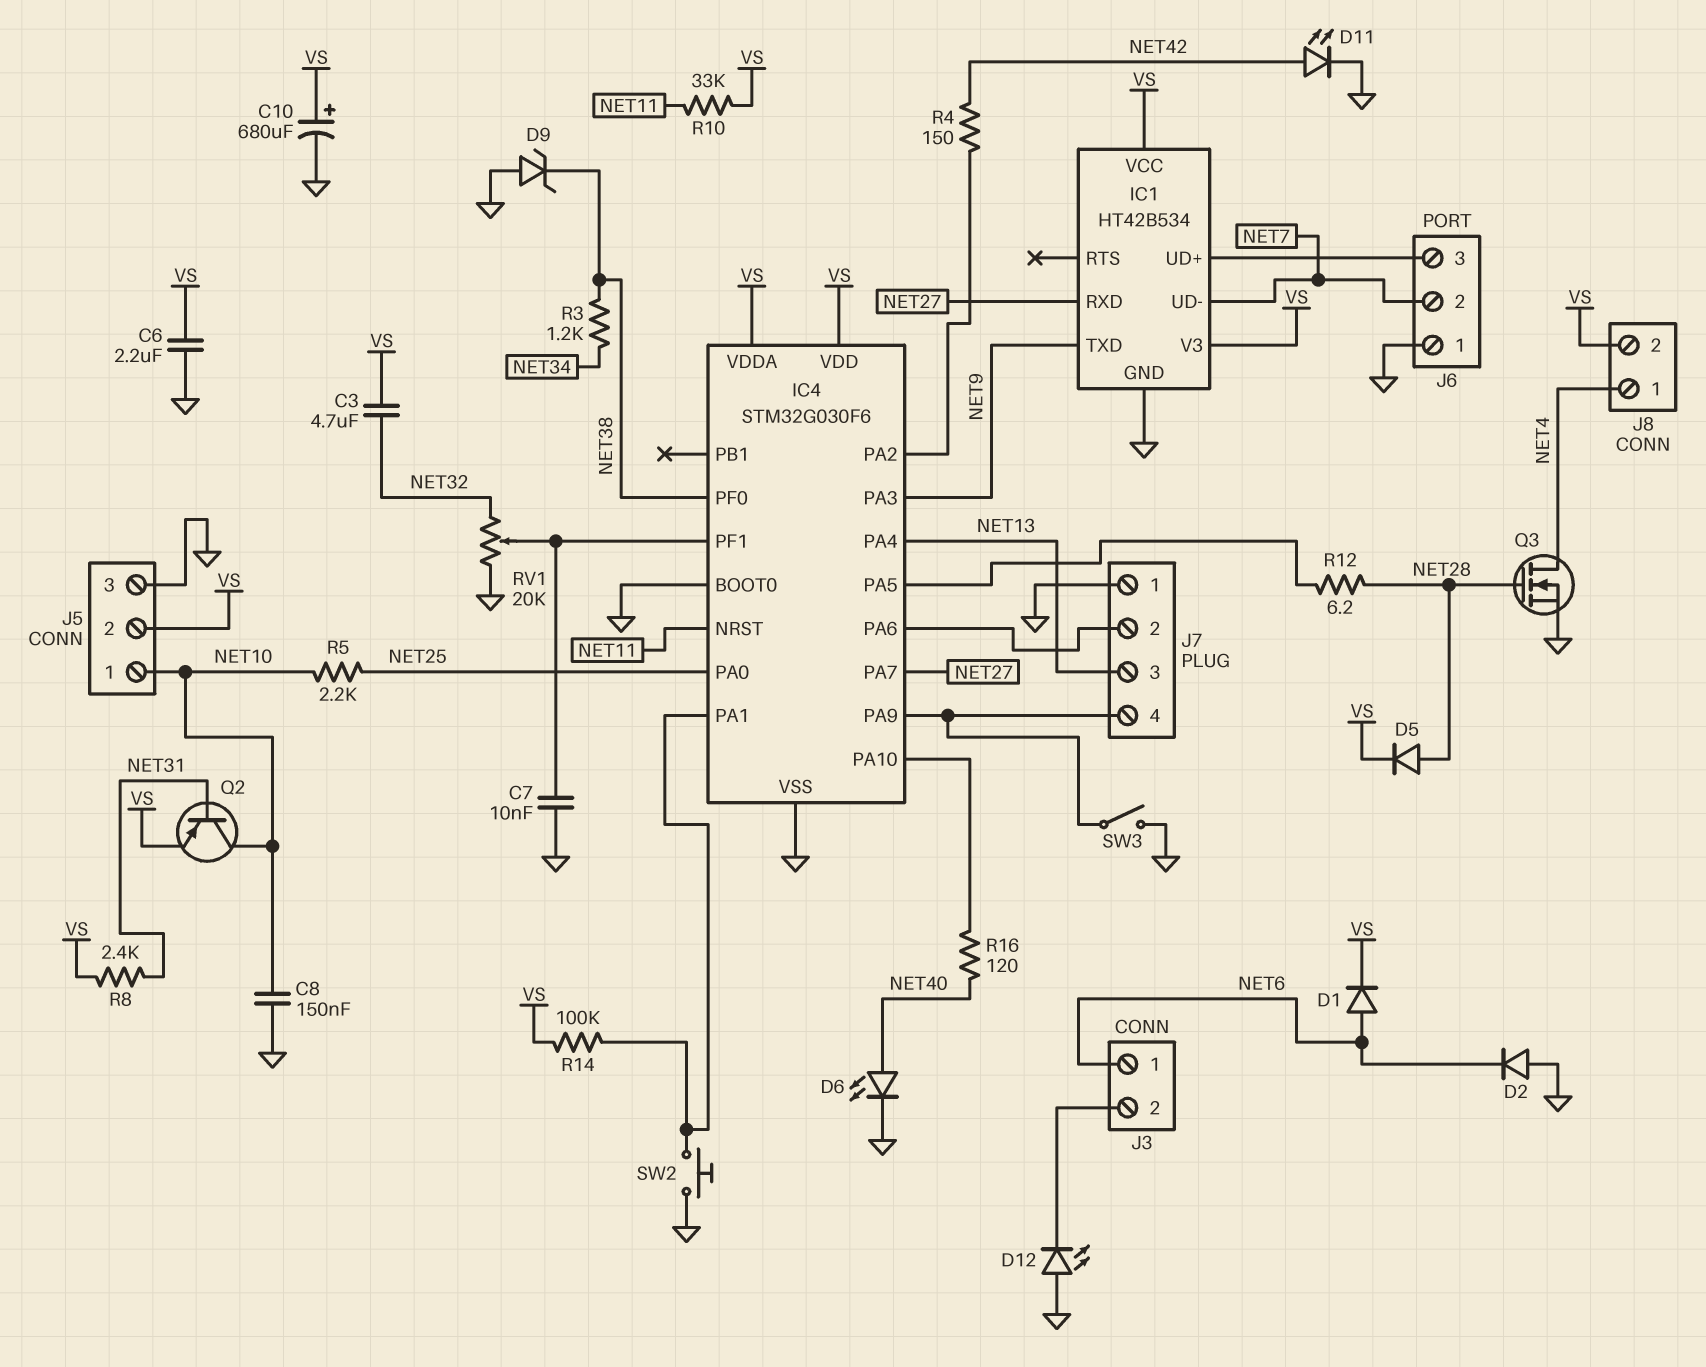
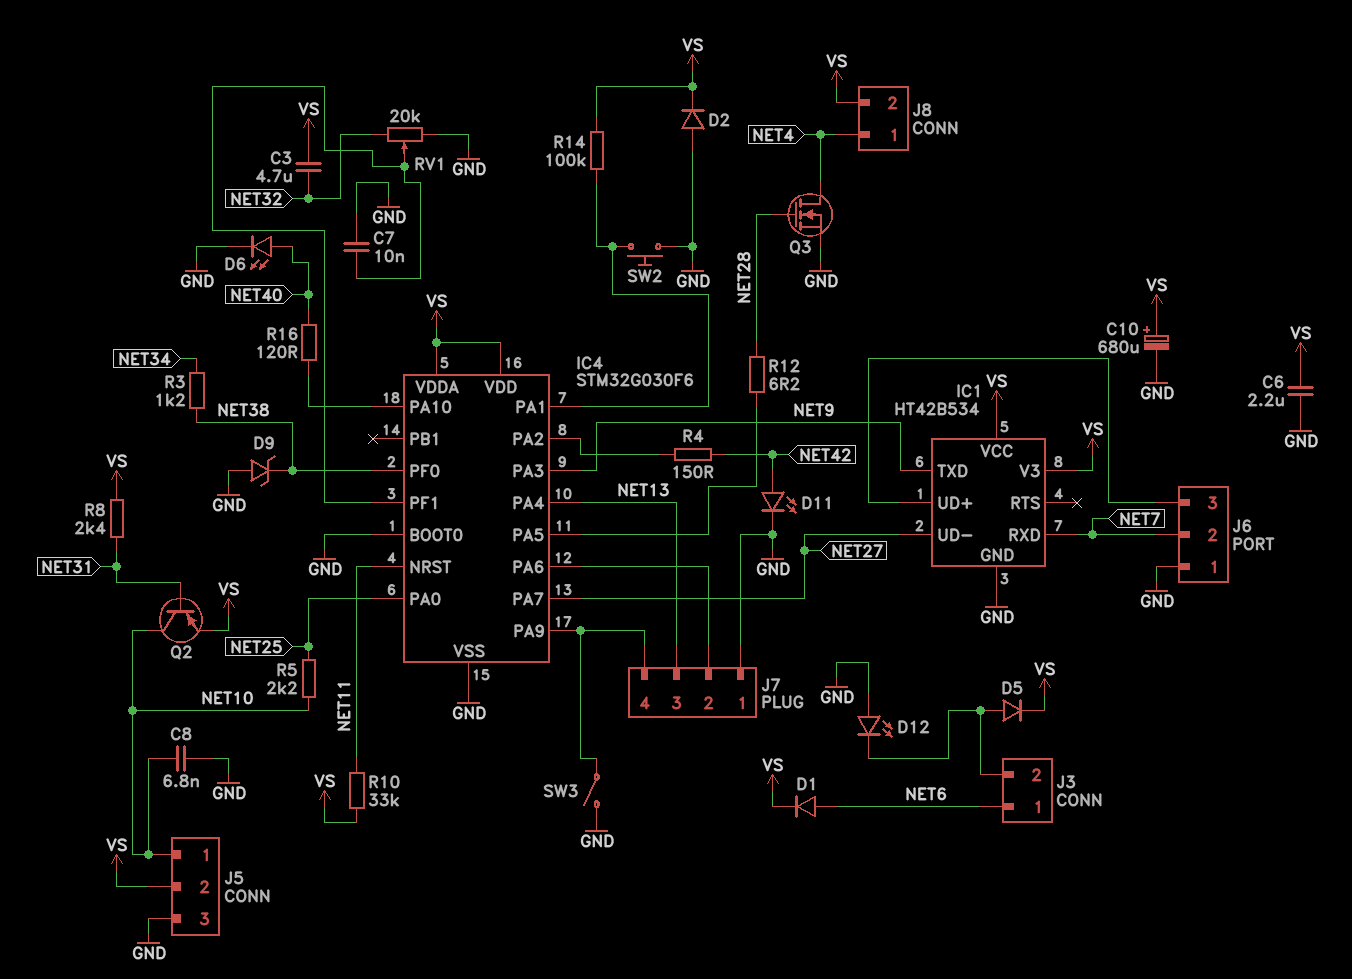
C8: 150nF (GND, NET10) -> 6.8nF (GND, NET10)
D2: diode (A GND, K NET6) -> diode (A GND, K VS)
D5: diode (A NET28, K VS) -> diode (A J3/2, K VS)
IC1 pin RXD: NET27 -> NET7
IC1 pin UD-: NET7 -> NET27

